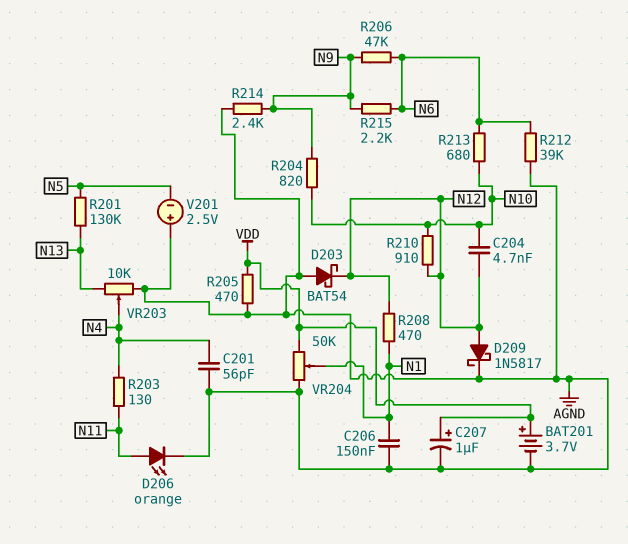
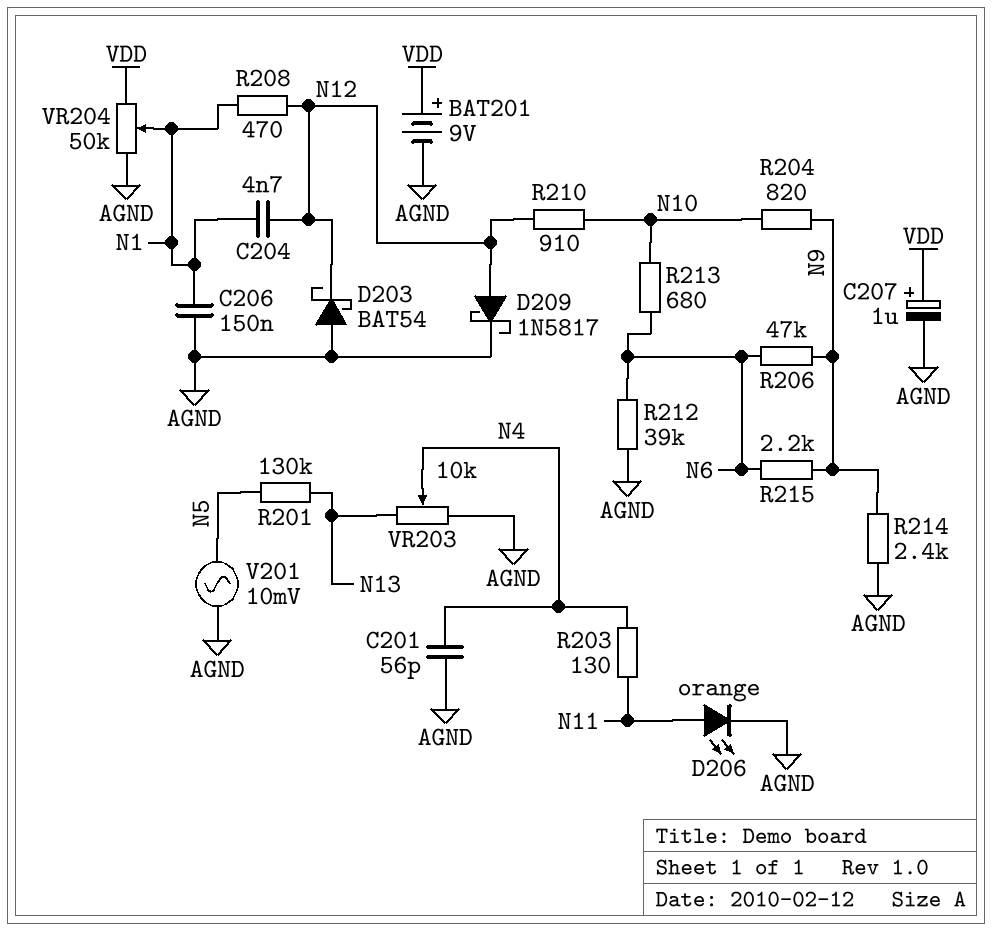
BAT201: 3.7V (plus VDD, minus AGND) -> 9V (plus VDD, minus AGND)
C204: 4.7nF (N10, N12) -> 4.7nF (N1, N12)
R205: 470 (AGND, VDD) -> none
V201: 2.5V (plus AGND, minus N5) -> AC 10mV (AGND, N5)

